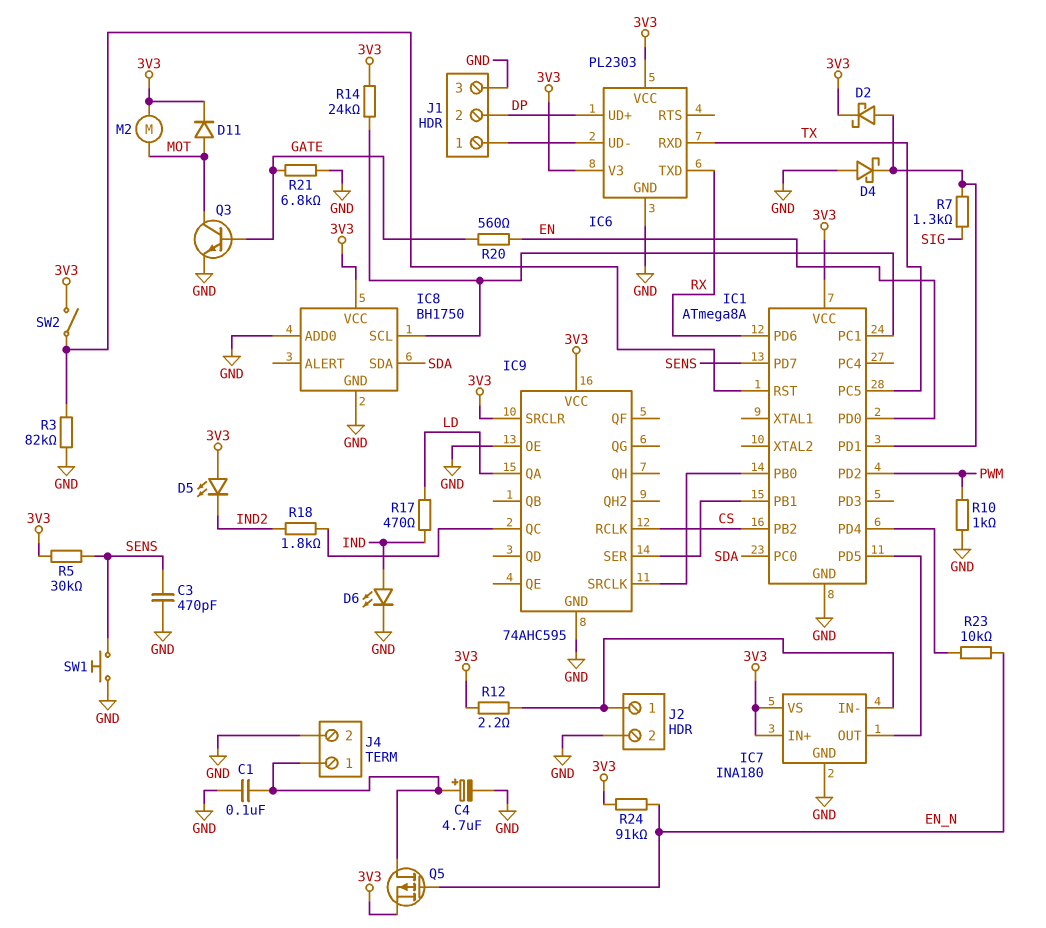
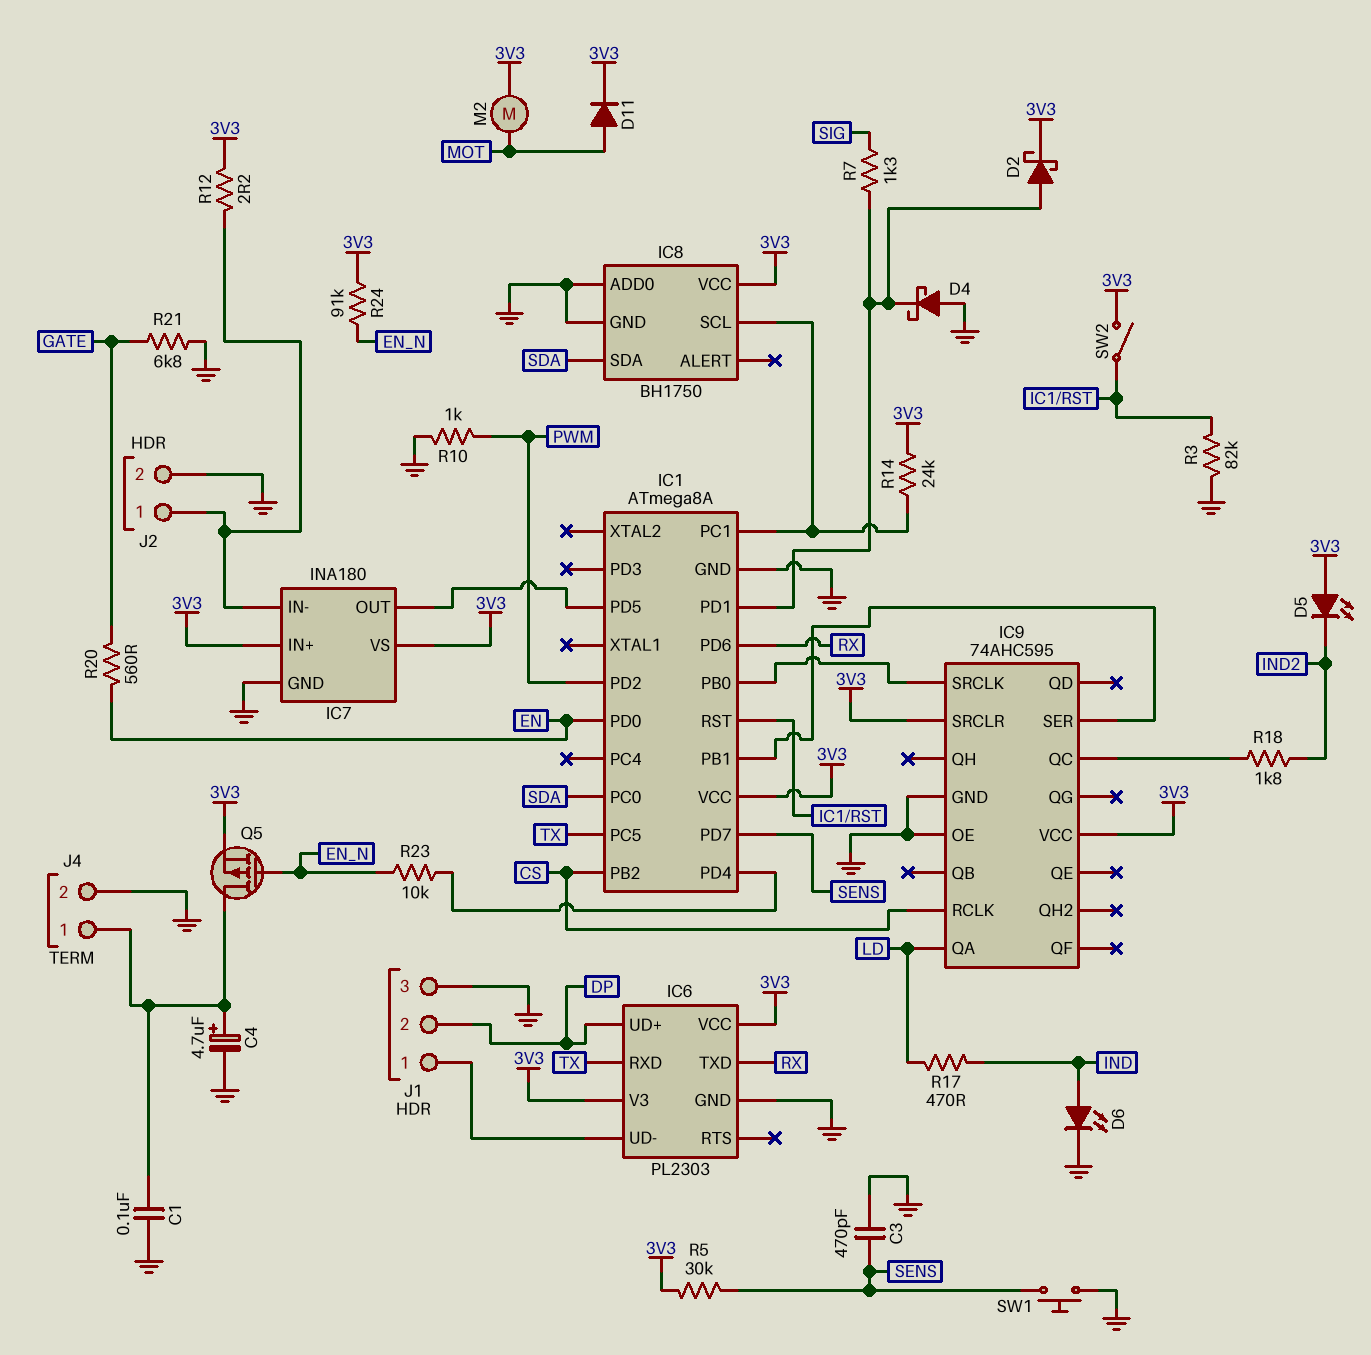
Q3: NPN (B GATE, C MOT, E GND) -> none

